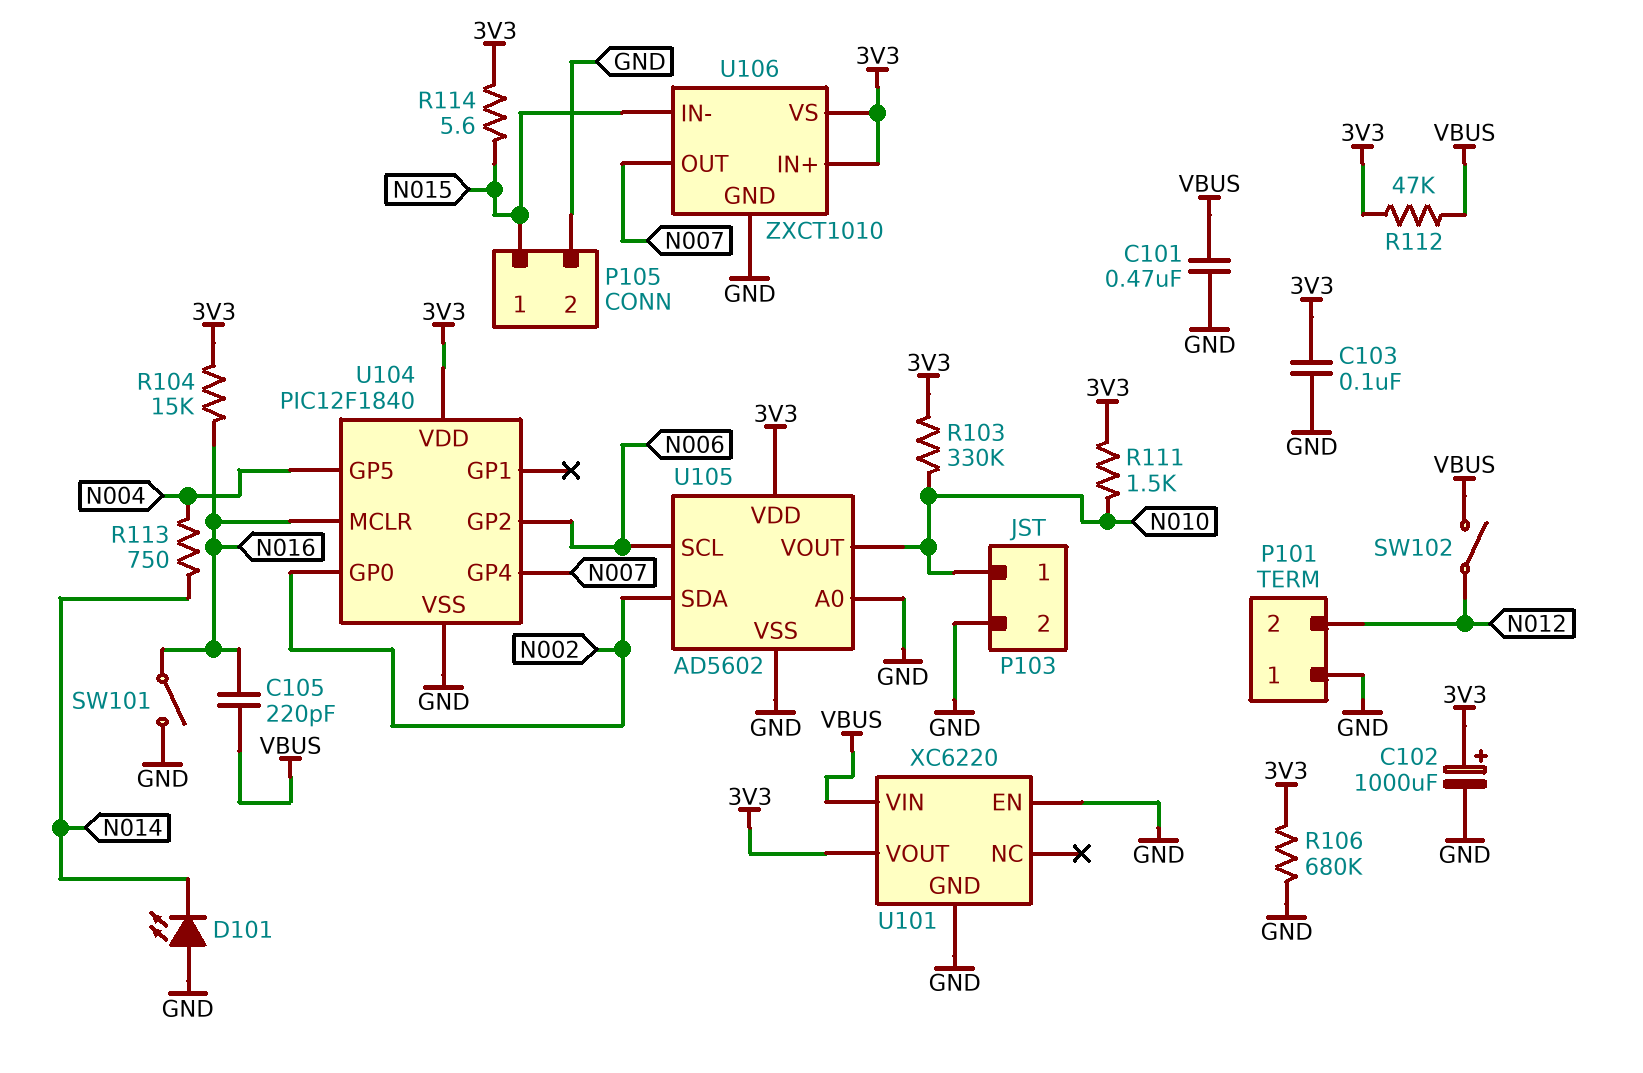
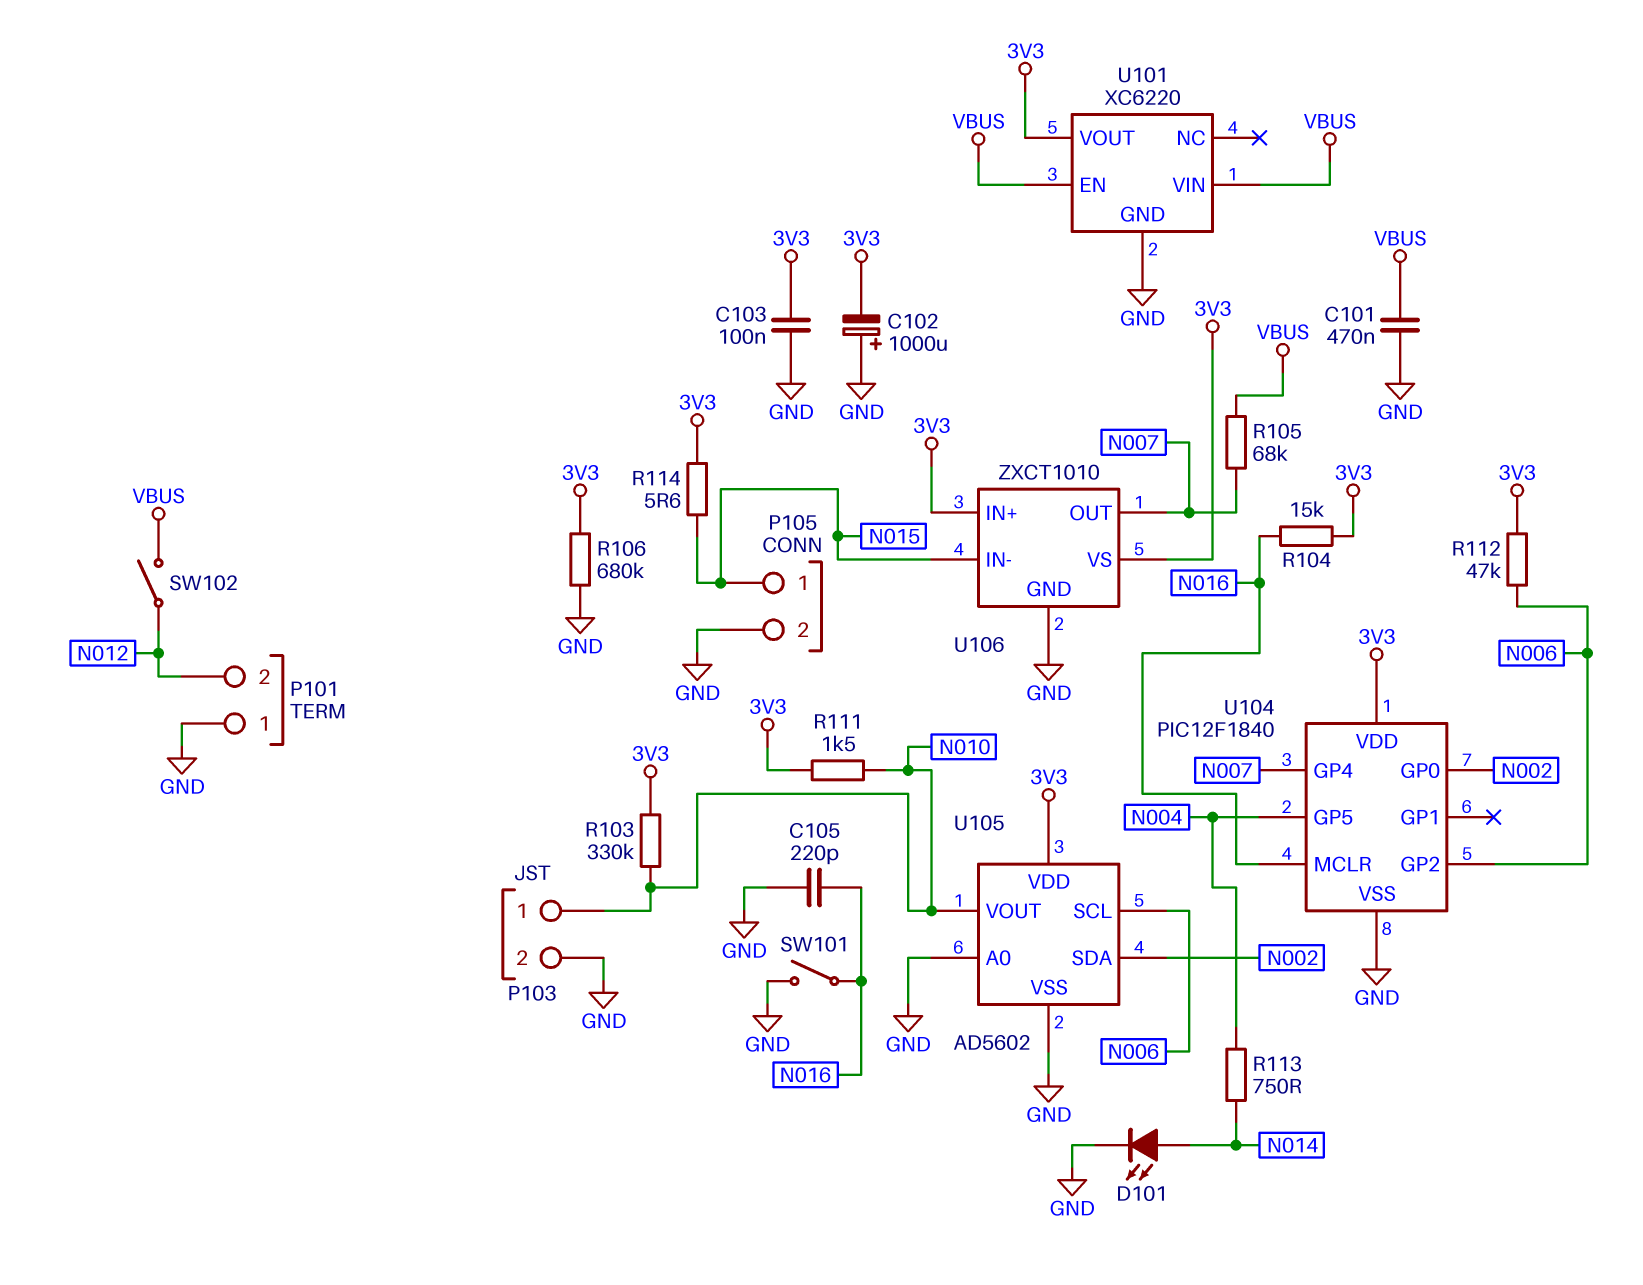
C102: 1000uF (plus 3V3, minus GND) -> 1000uF (plus GND, minus 3V3)
C105: 220pF (N016, VBUS) -> 220pF (GND, N016)
D101: LED (A GND, K N014) -> LED (A N014, K GND)
R105: none -> 68k (N007, VBUS)
R112: 47k (3V3, VBUS) -> 47k (3V3, N006)
U101 pin EN: GND -> VBUS

